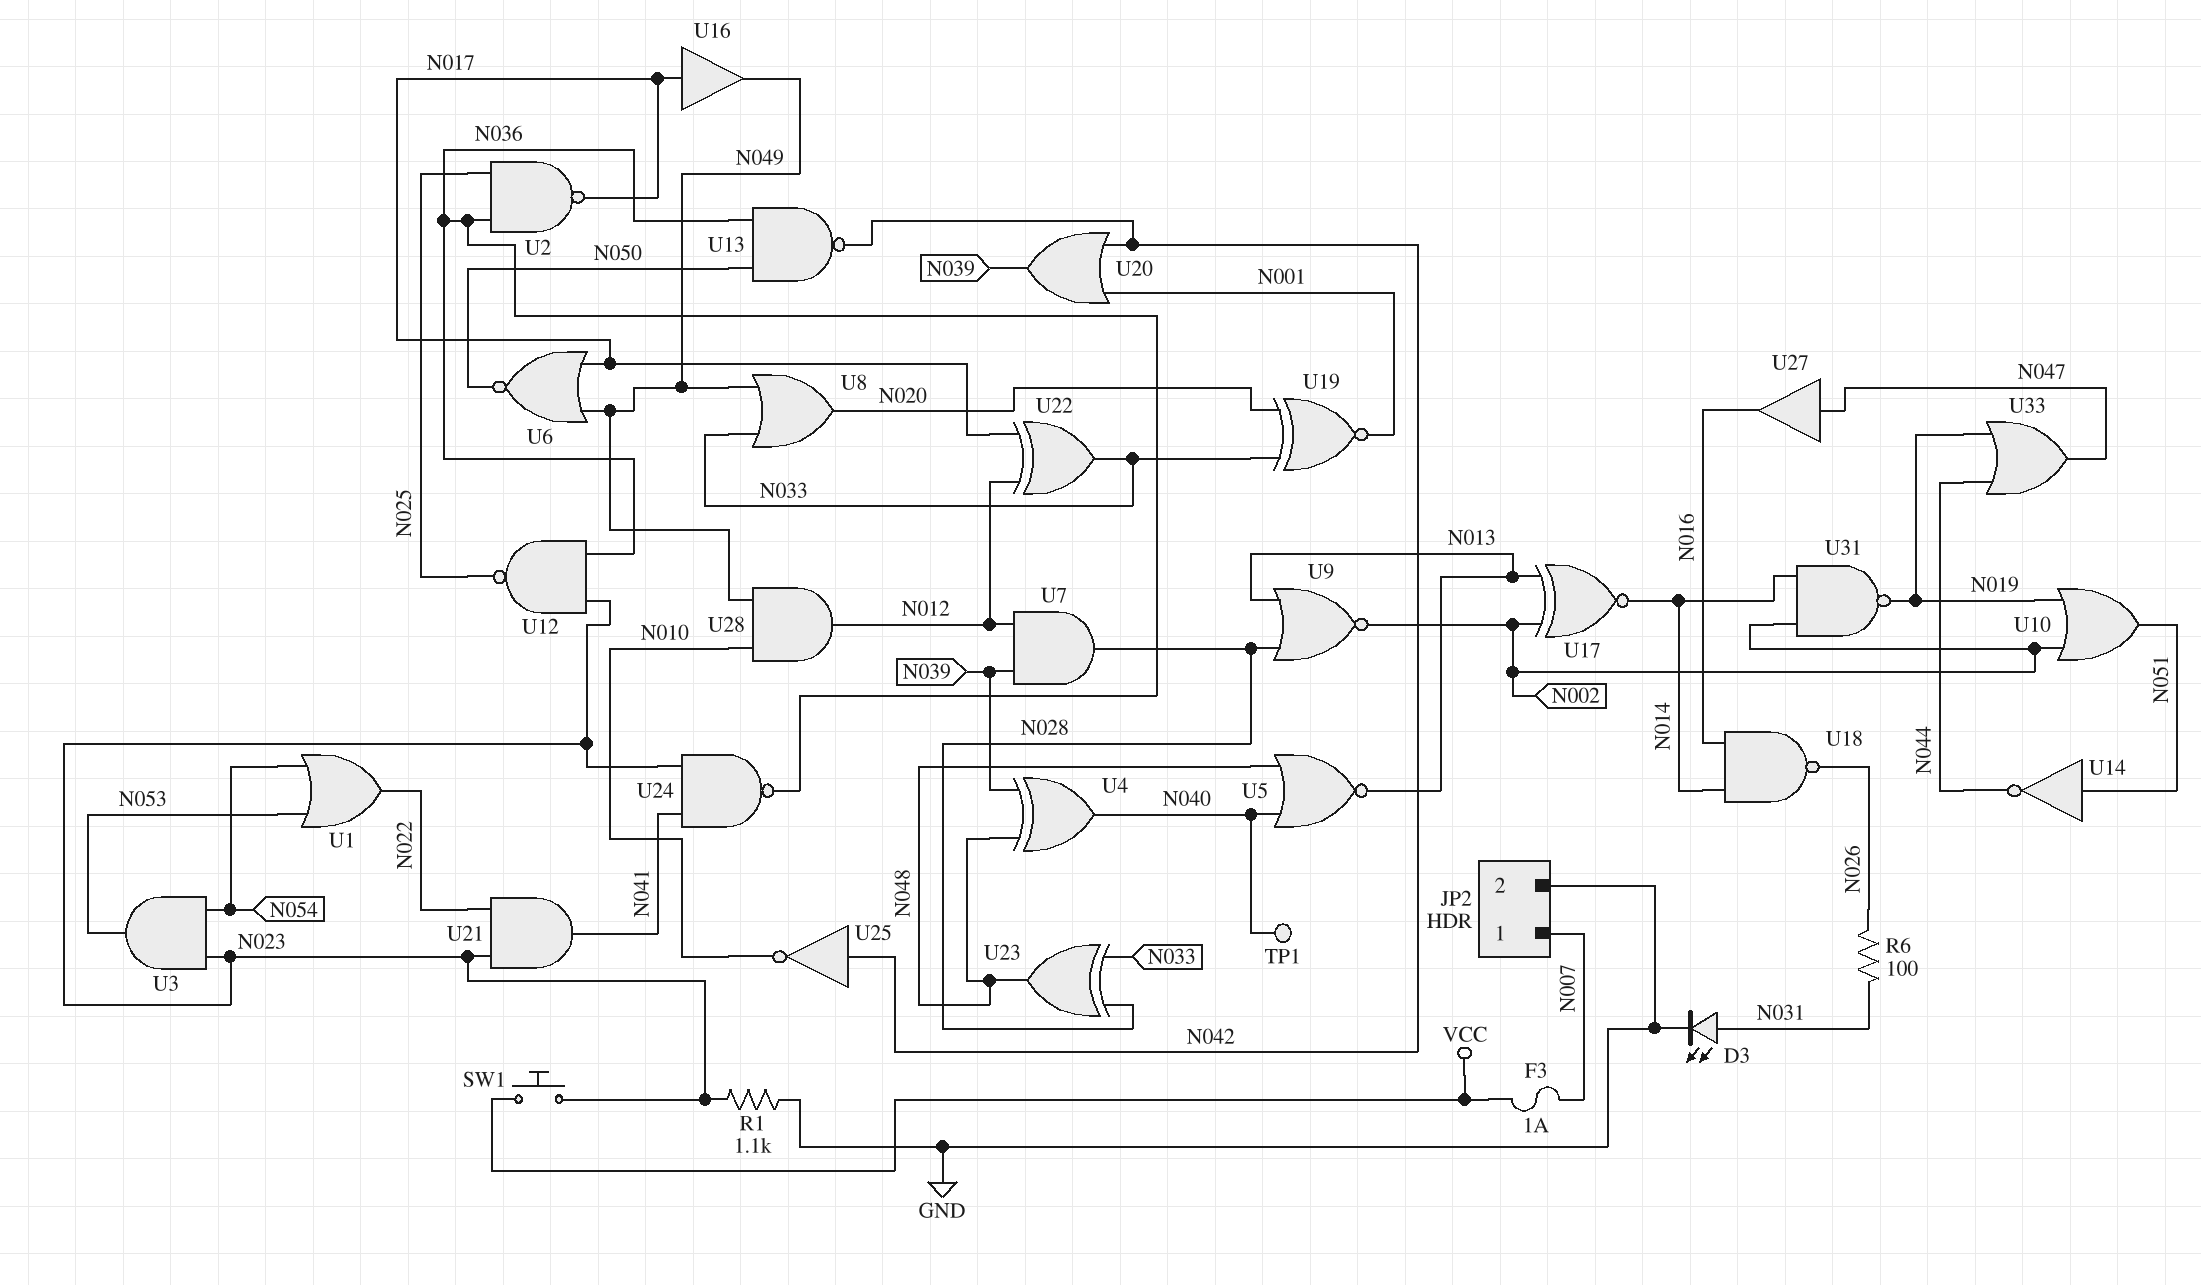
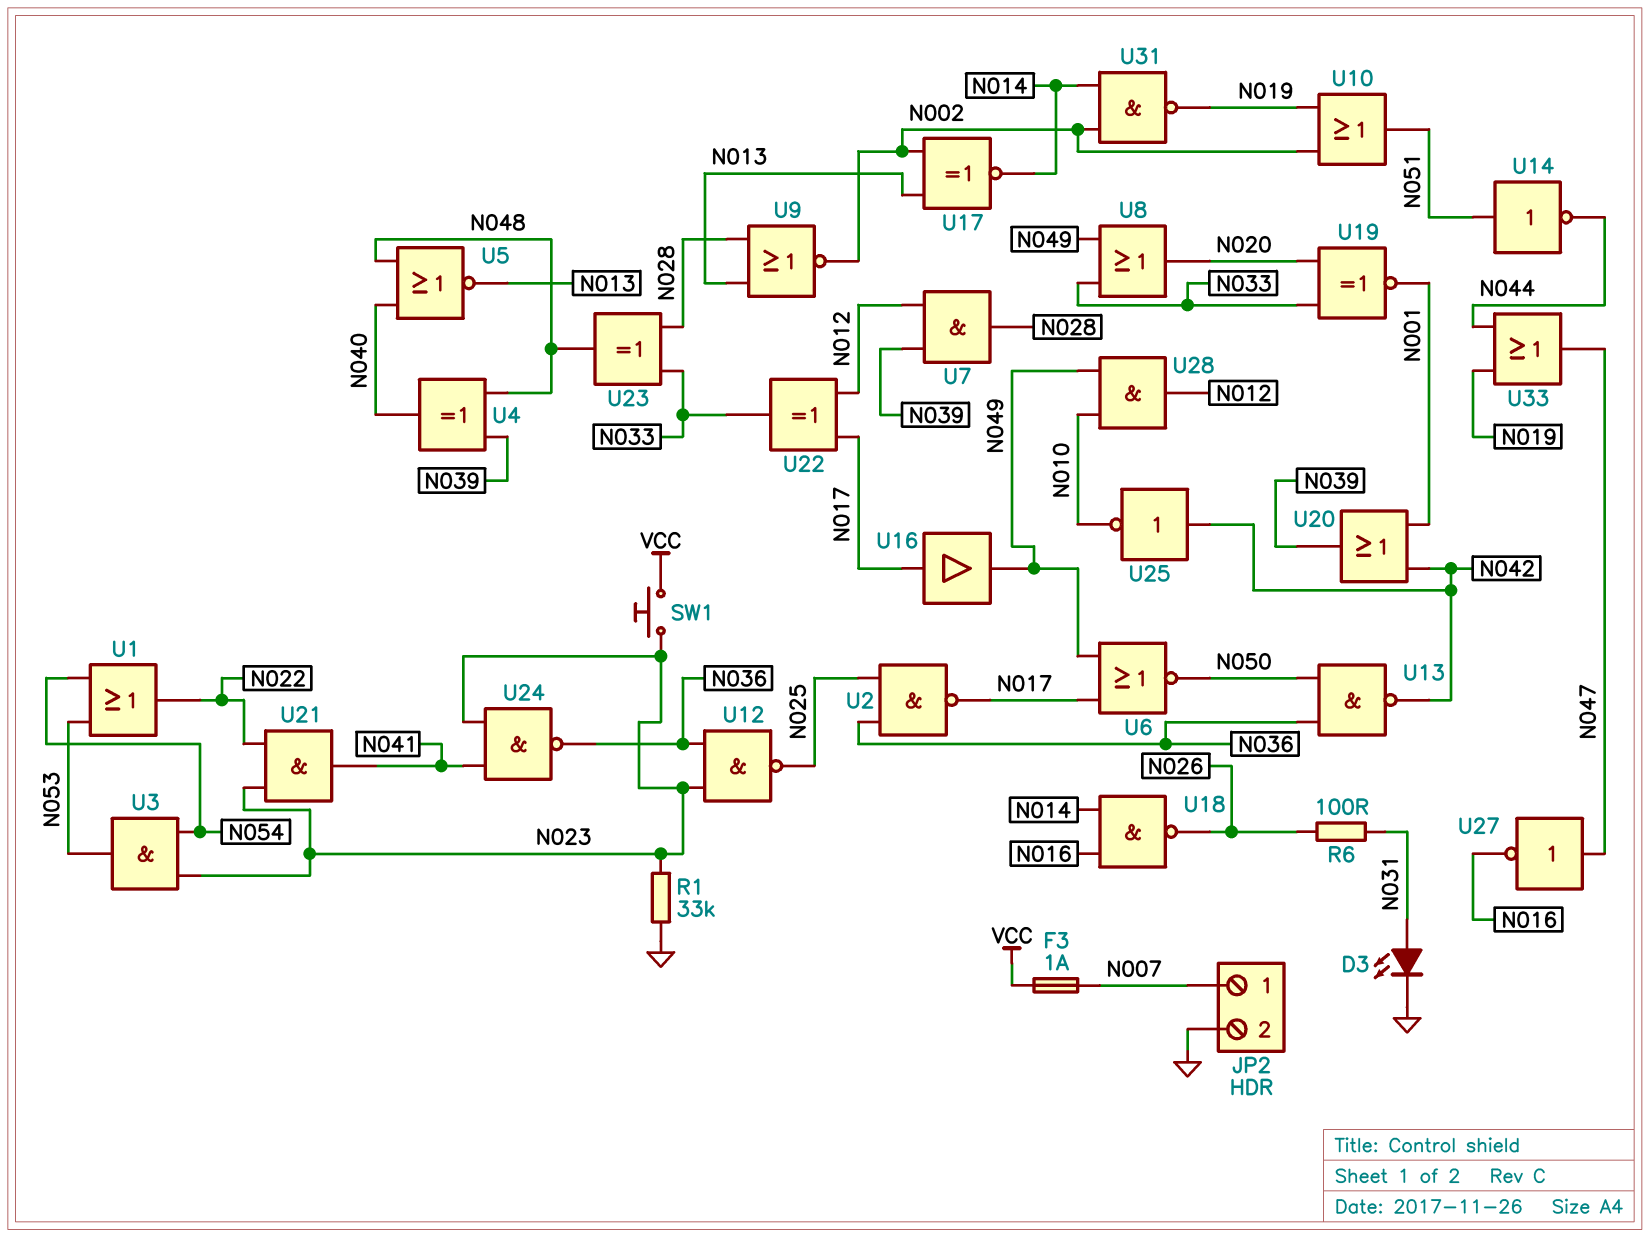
R1: 1.1k (GND, N023) -> 33k (GND, N023)
TP1: test point (N040) -> none
U27: buffer (in N047, out N016) -> NOT (in N047, out N016)

